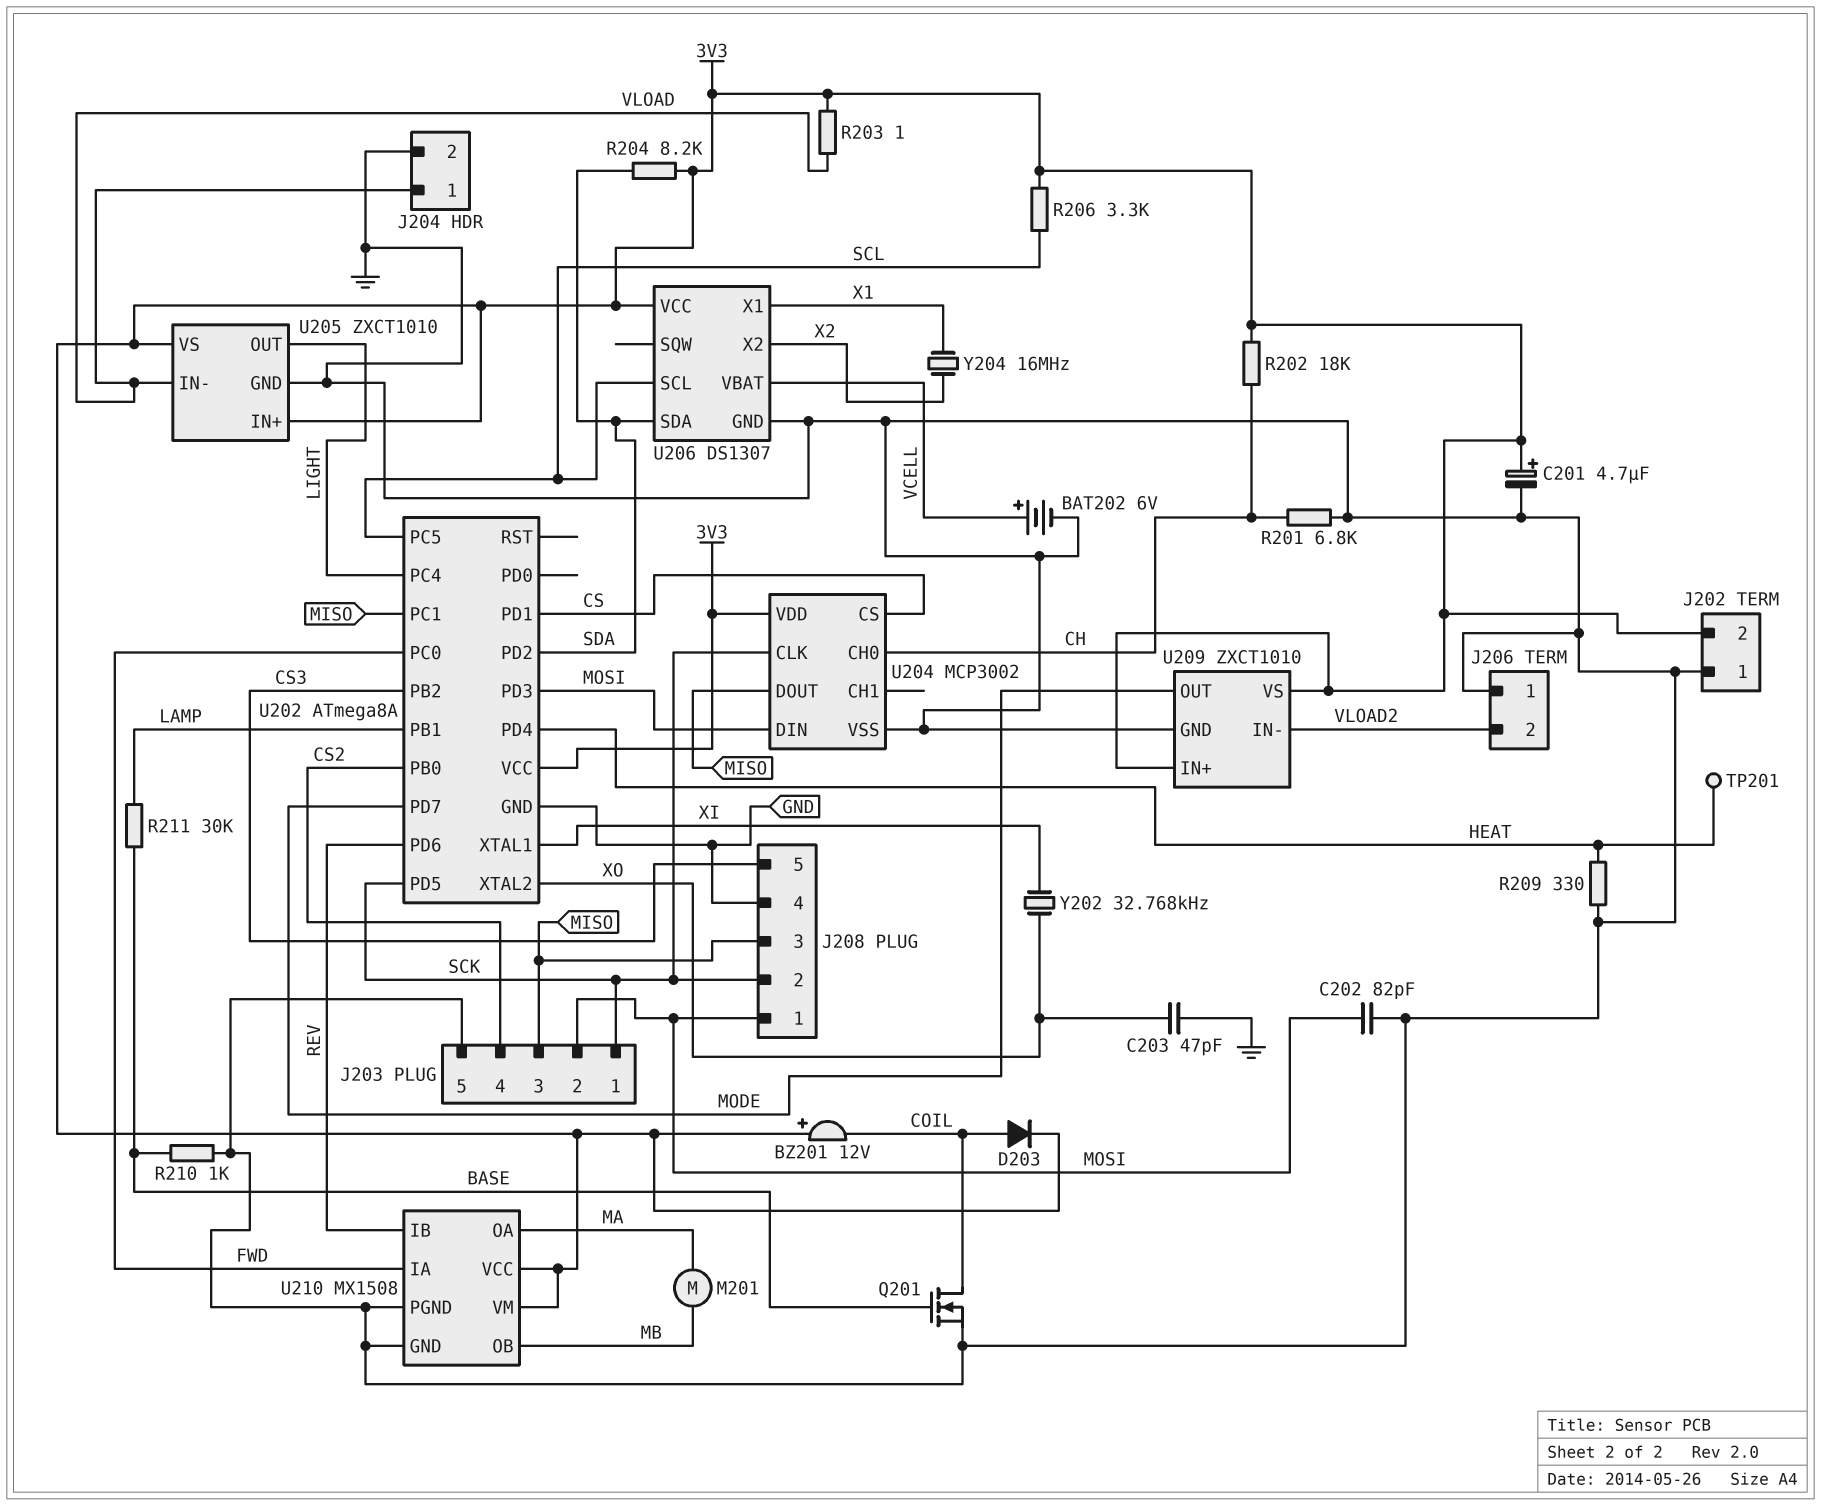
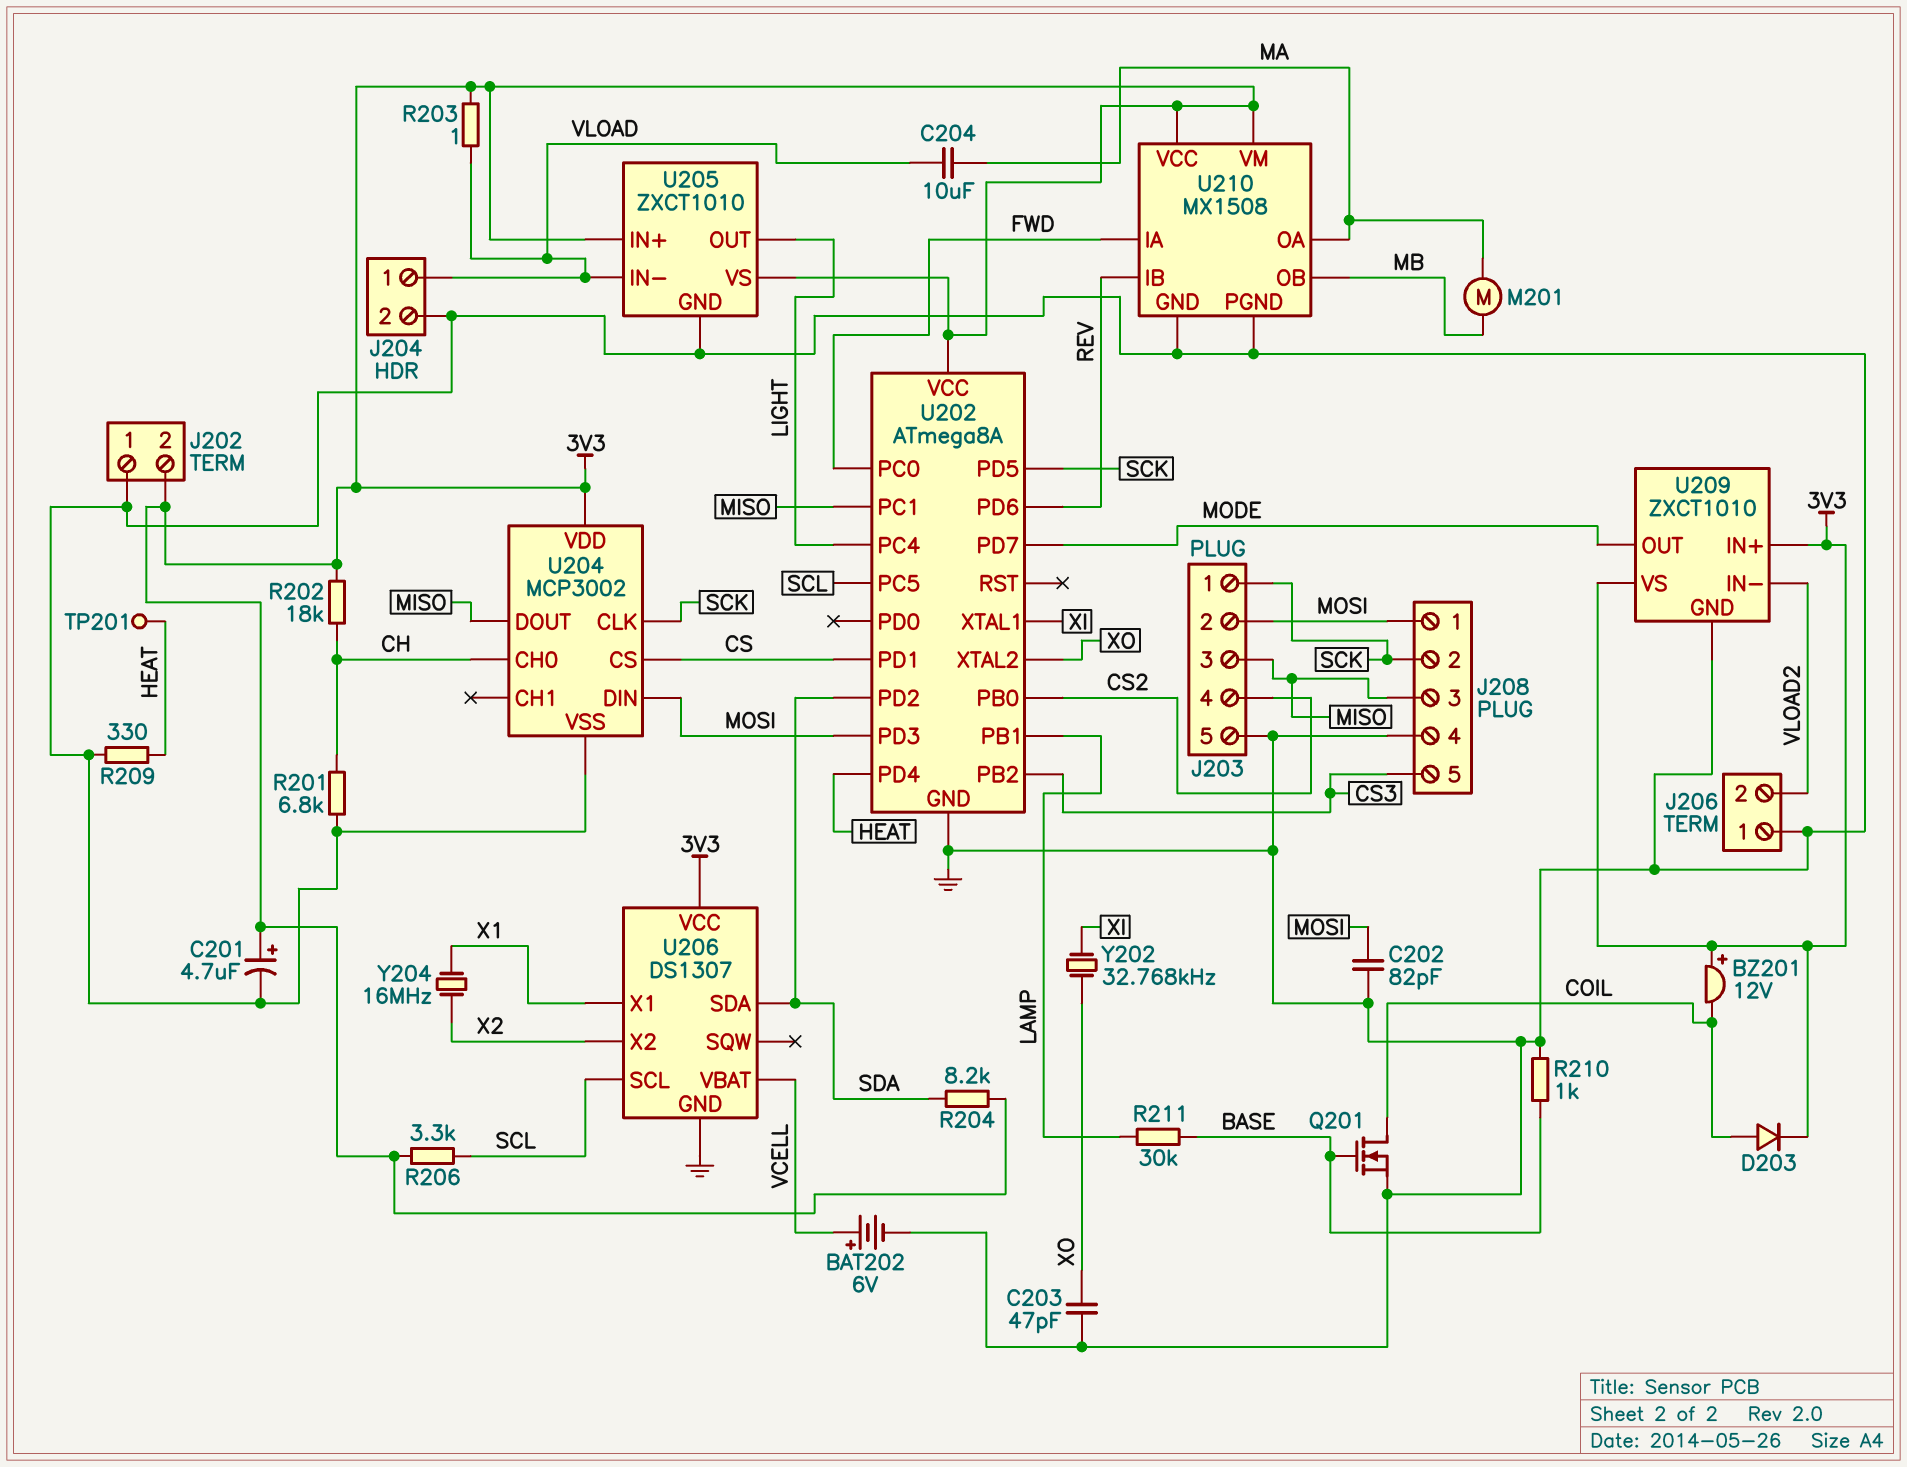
C204: none -> 10uF (MA, VLOAD)

